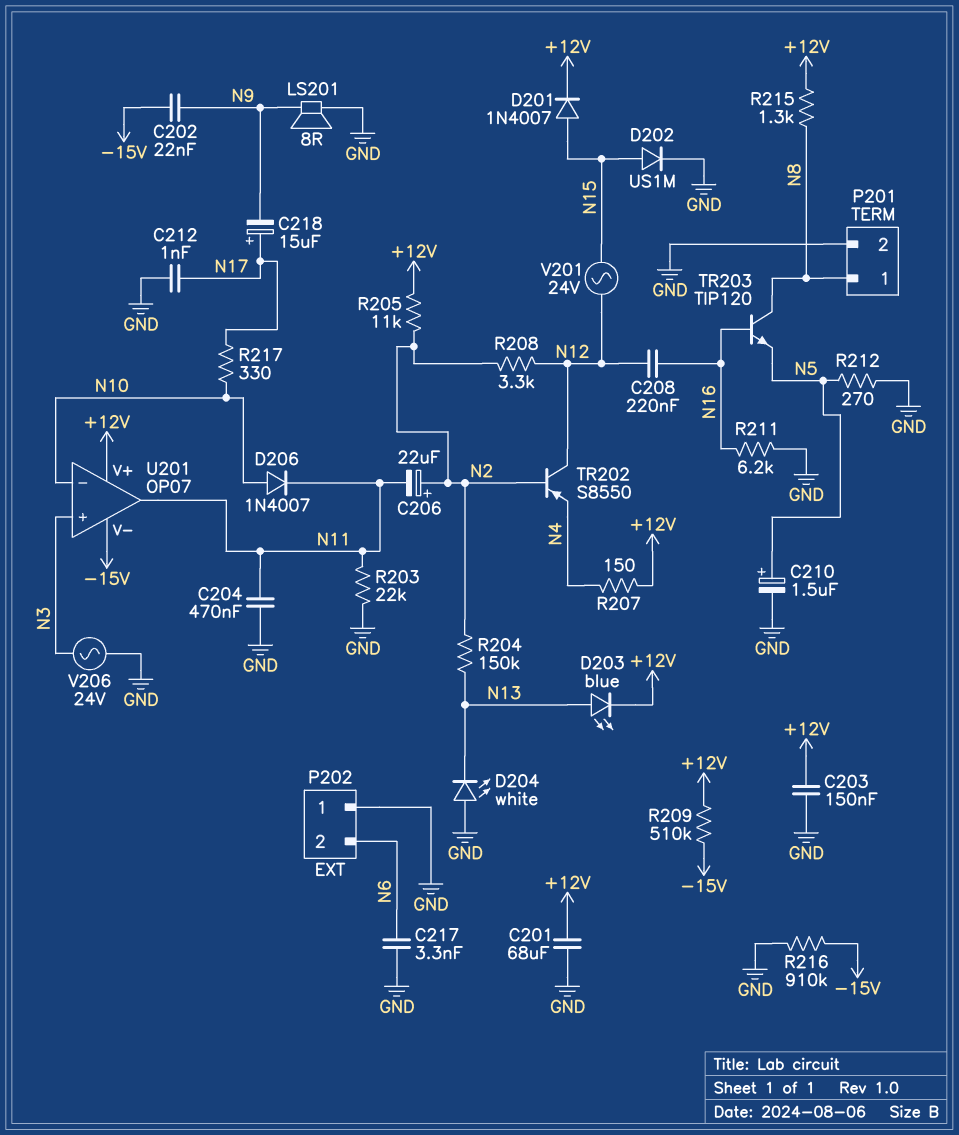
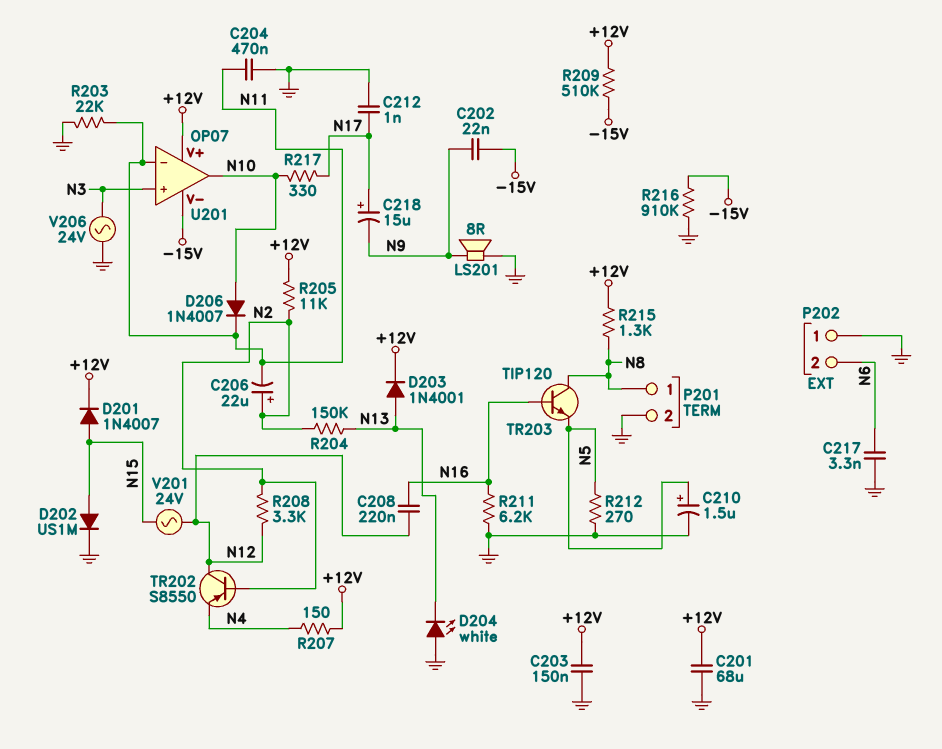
D203: LED blue (A N13, K +12V) -> diode 1N4001 (A N13, K +12V)
U201 pin in-: N10 -> N11
U201 pin out: N11 -> N10

